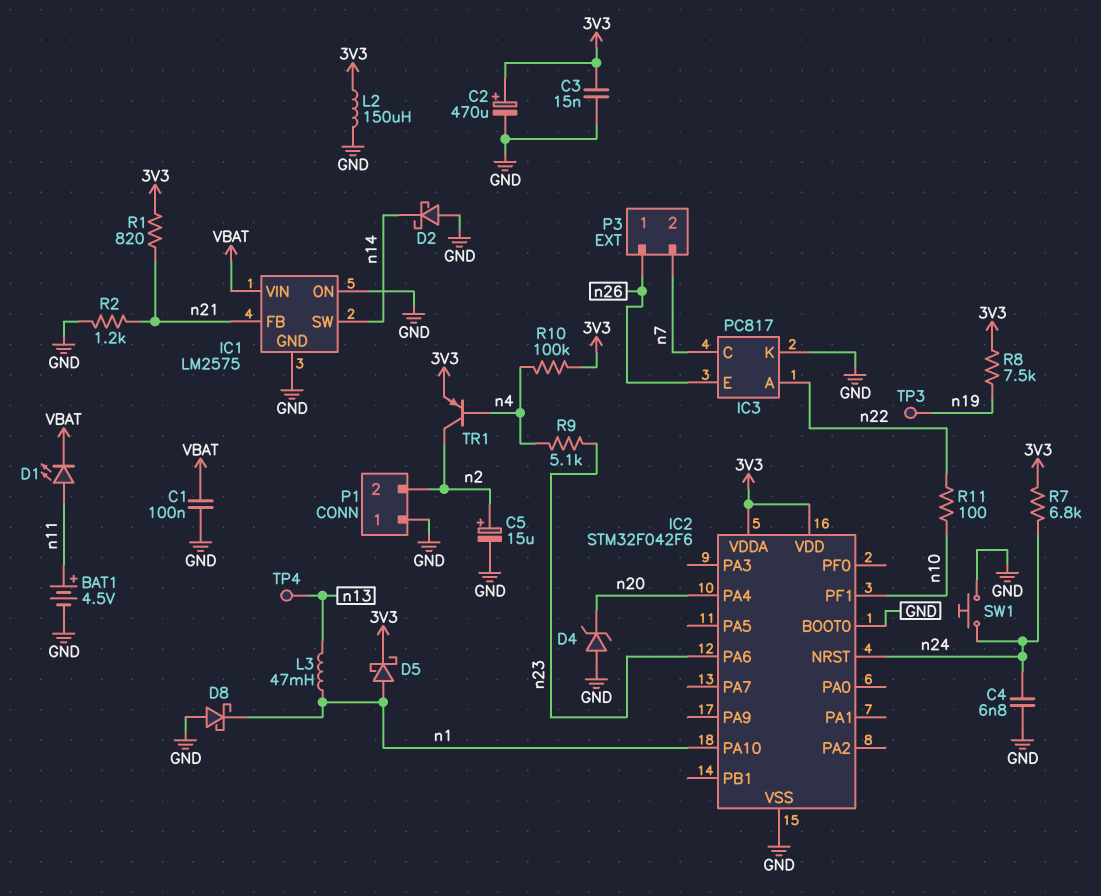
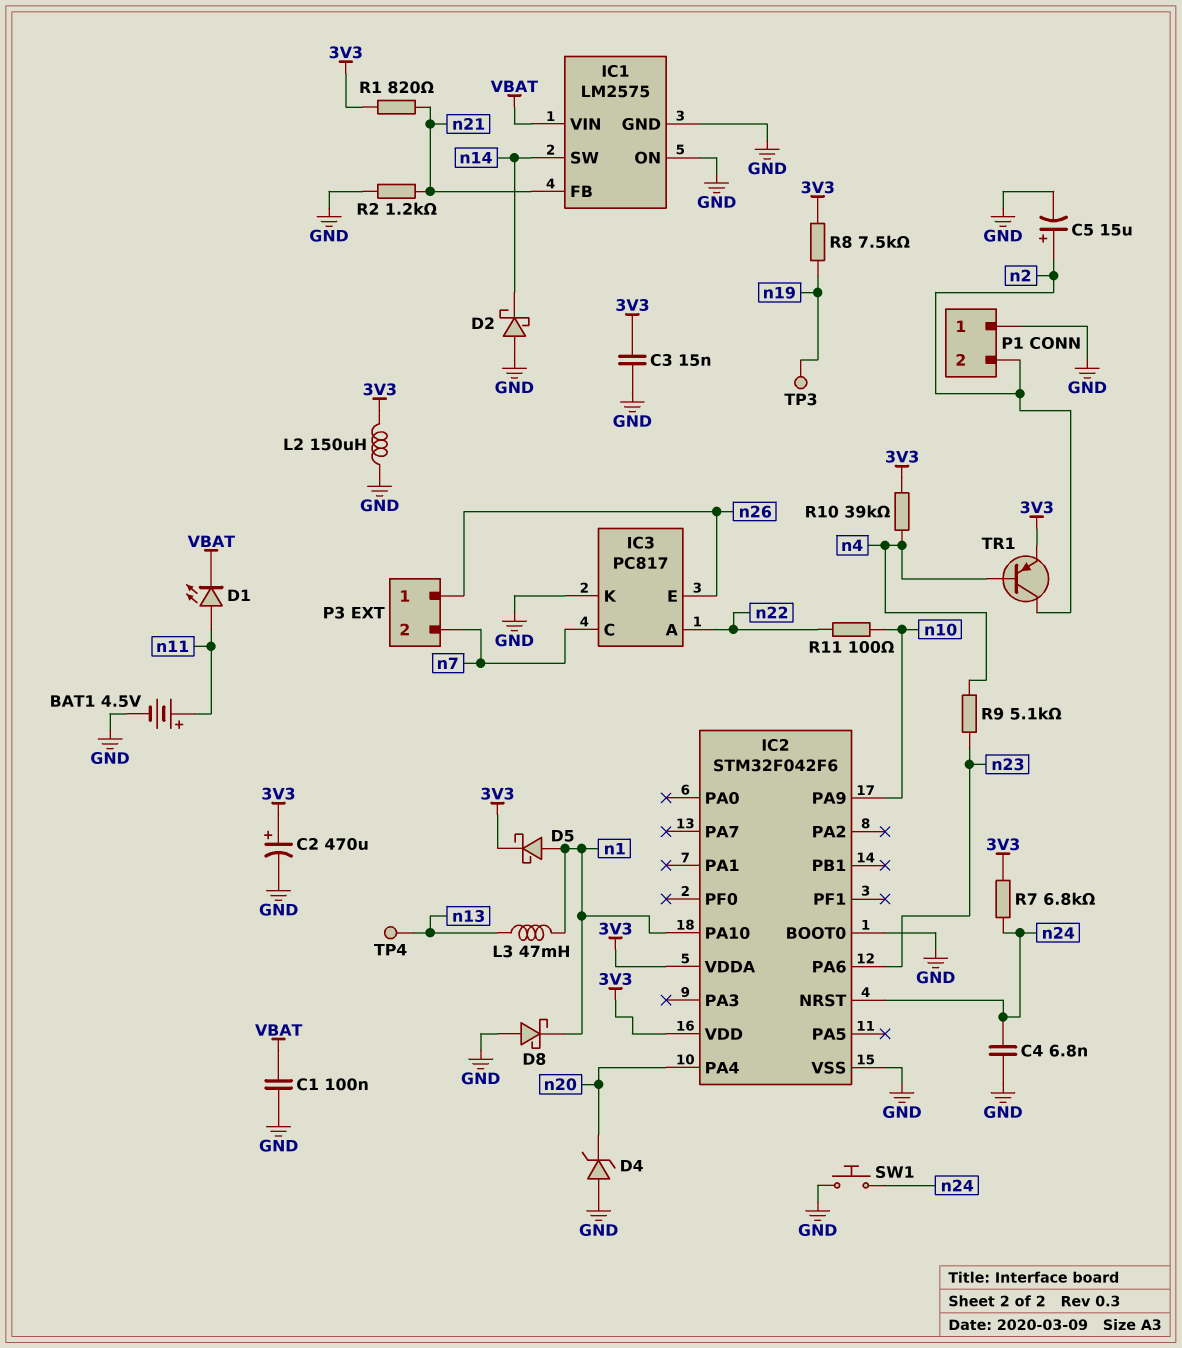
IC2 pin PA9: none -> n10
IC2 pin PF1: n10 -> none
R10: 100k (3V3, n4) -> 39k (3V3, n4)

